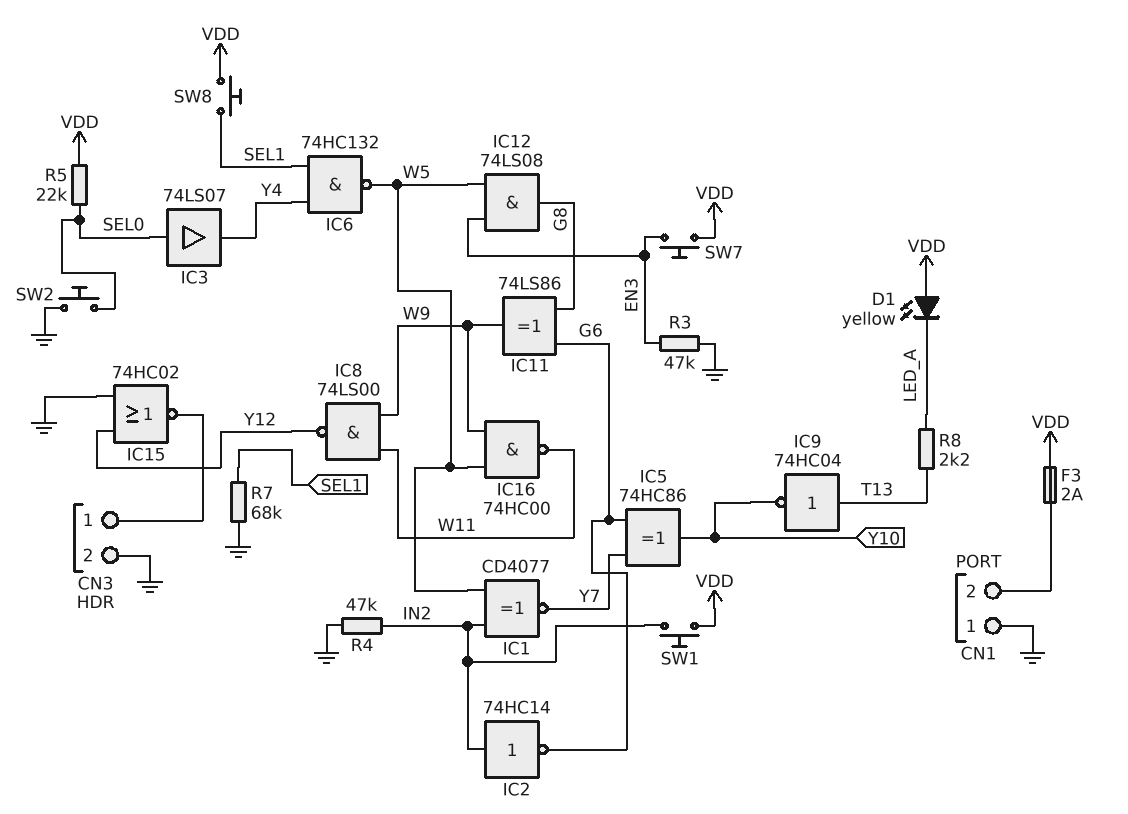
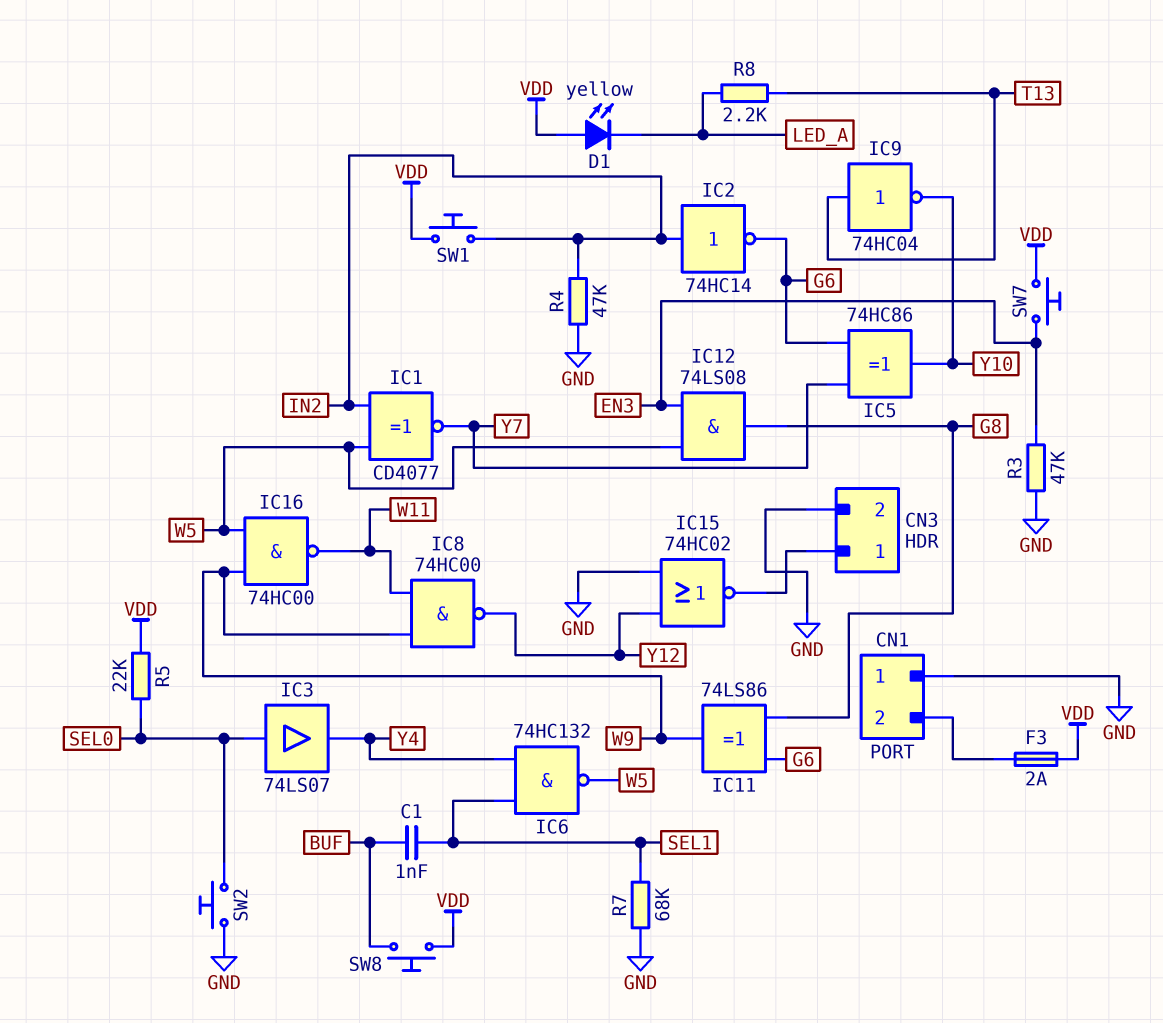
C1: none -> 1nF (BUF, SEL1)
IC8: NAND 74LS00 (in W9, in W11, out Y12) -> NAND 74HC00 (in W9, in W11, out Y12)
SW8: button (SEL1, VDD) -> button (BUF, VDD)

